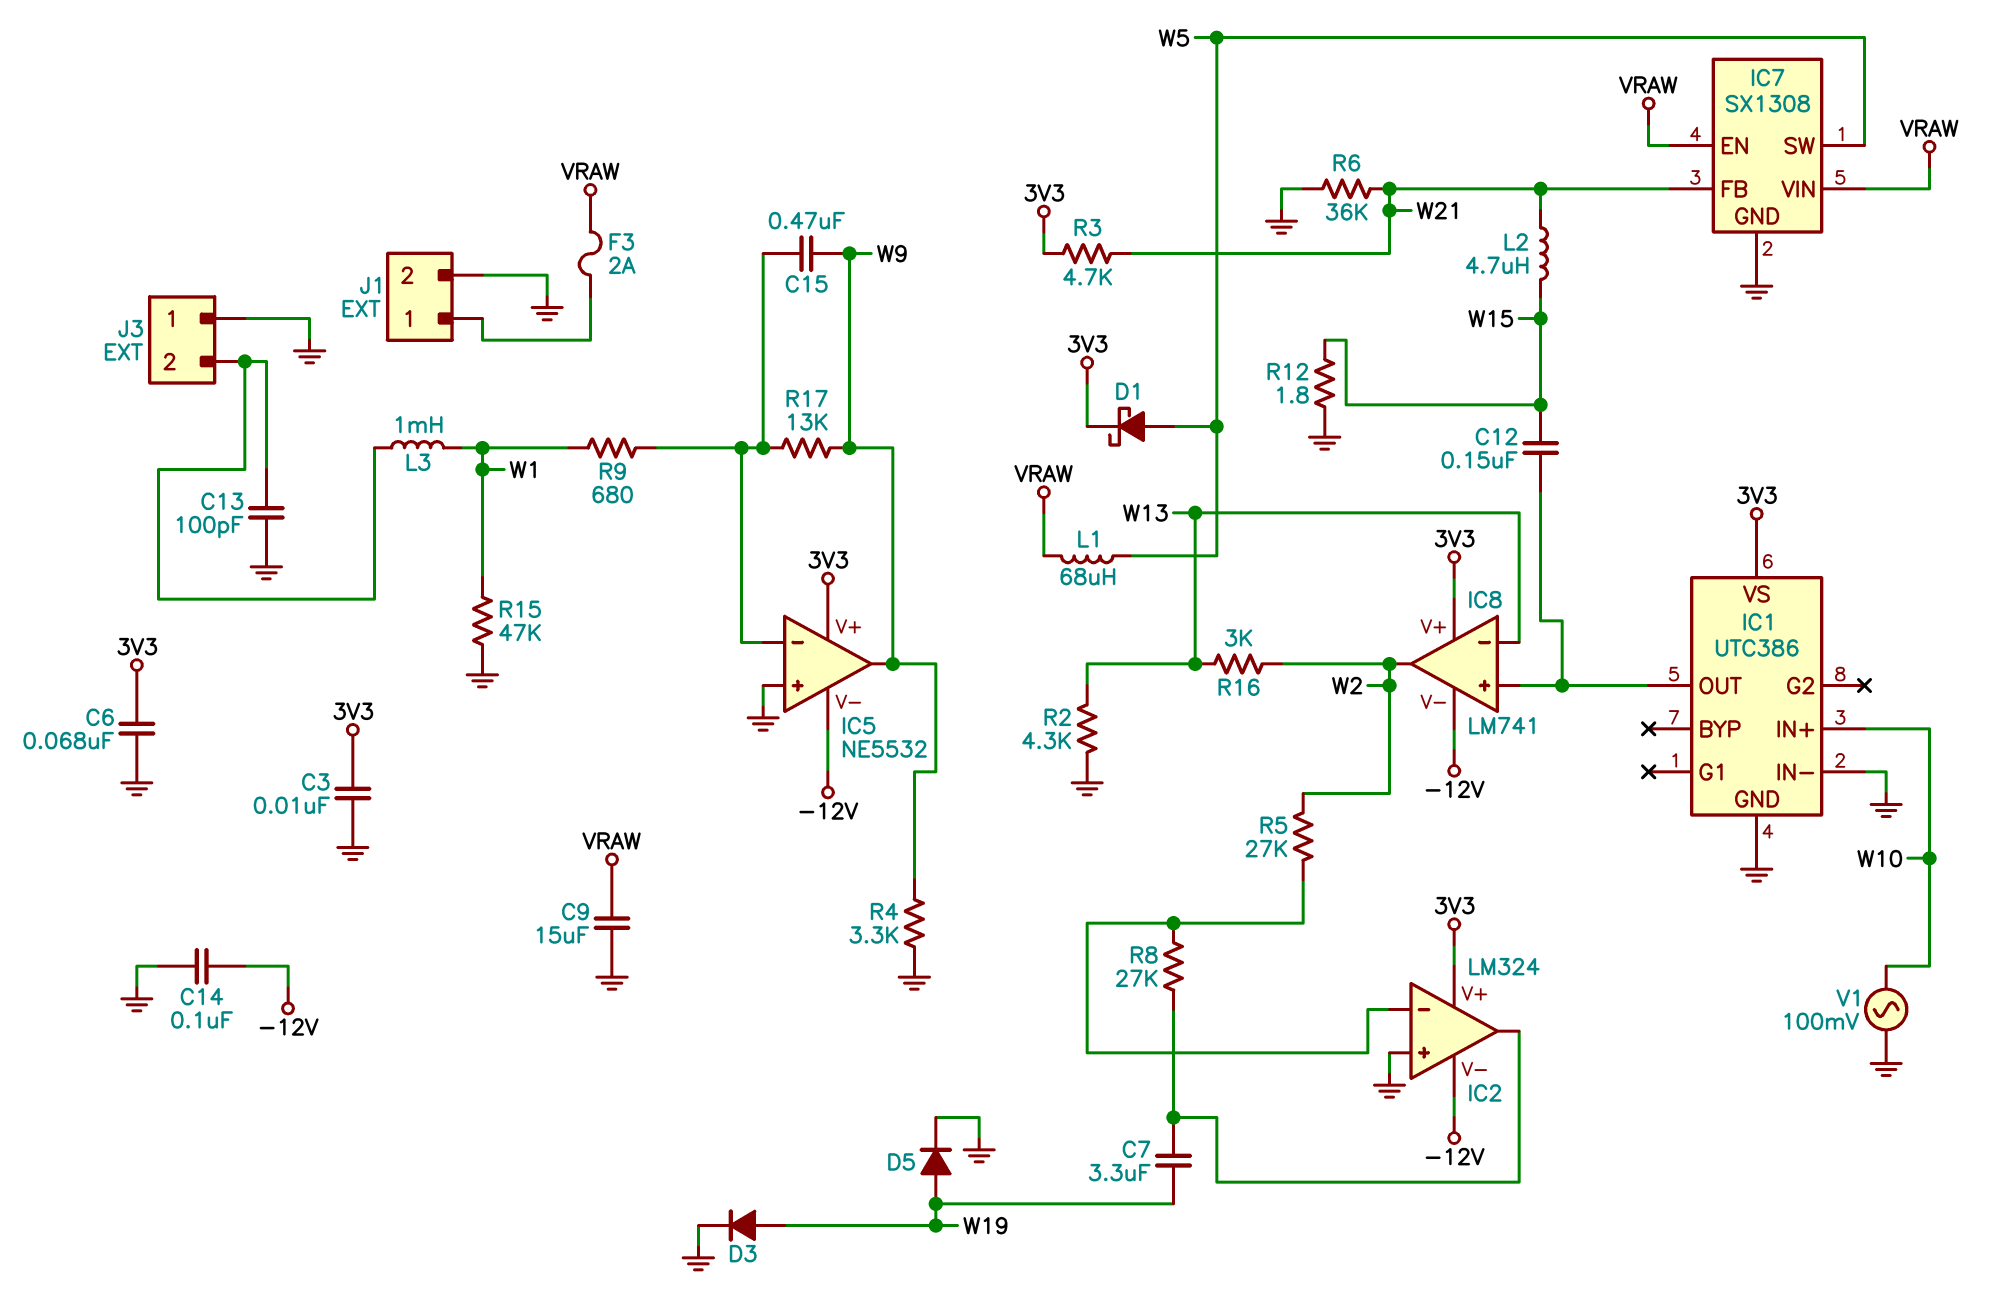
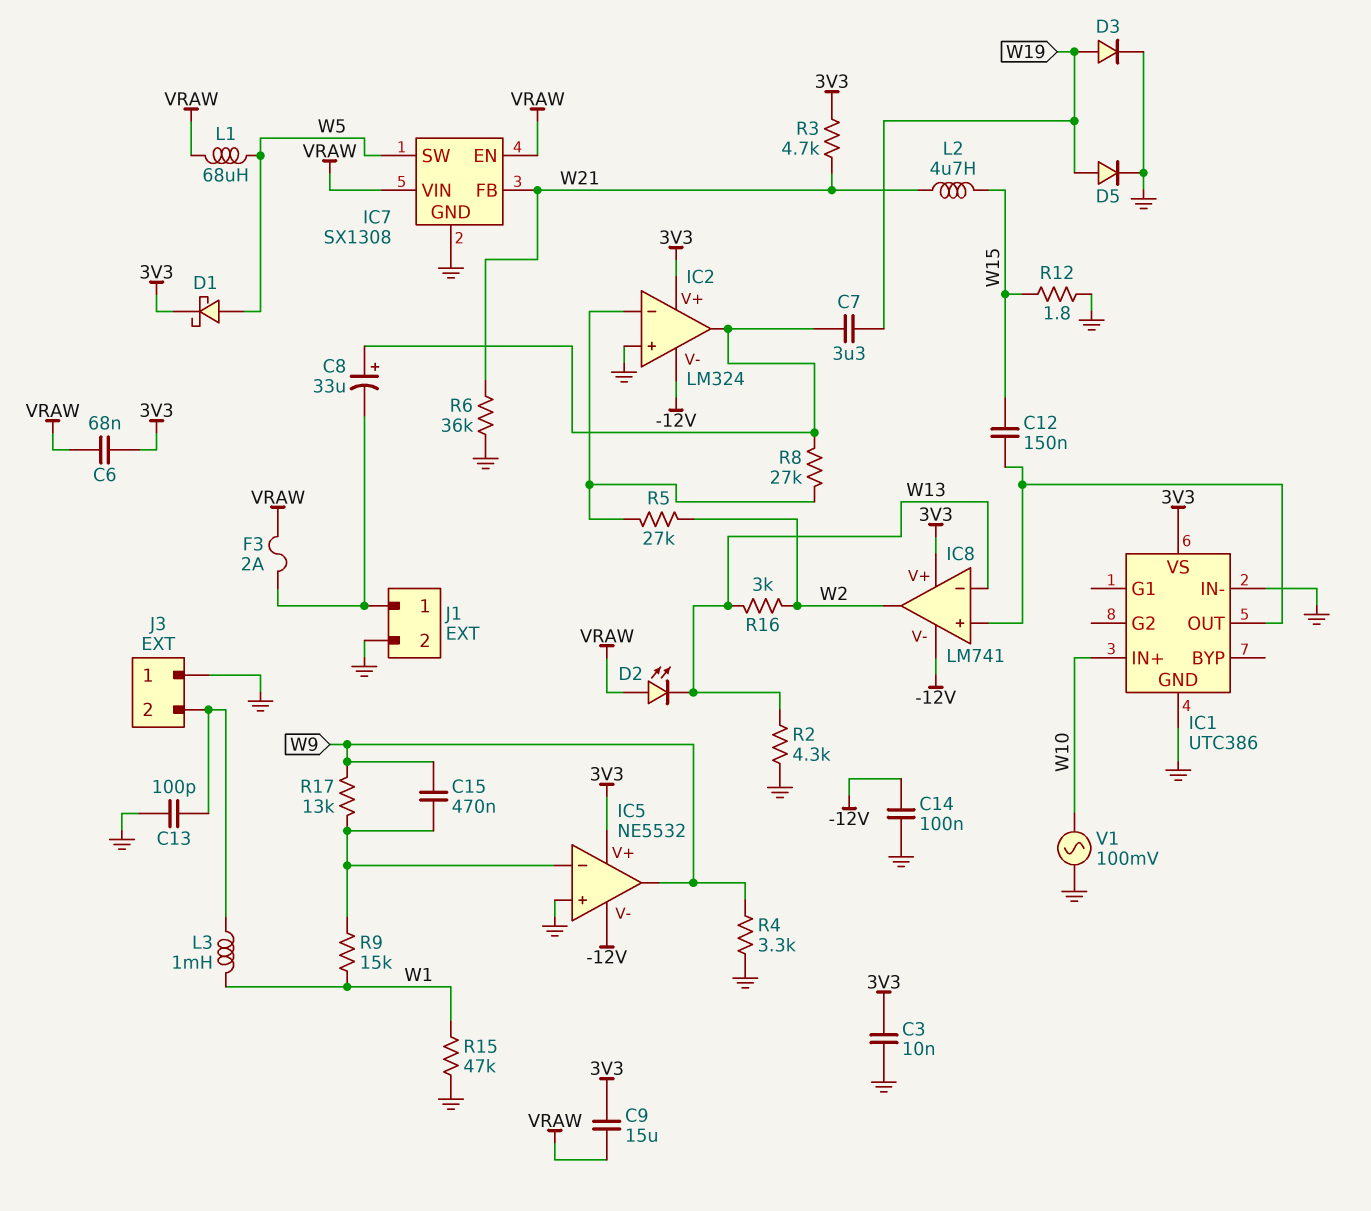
C6: 68nF (3V3, GND) -> 68nF (3V3, VRAW)
C8: none -> 33uF (plus IC2/out, minus J1/1)
C9: 15uF (GND, VRAW) -> 15uF (3V3, VRAW)
D2: none -> LED (A VRAW, K W13)
R9: 680 (IC5/in-, W1) -> 15k (IC5/in-, W1)

